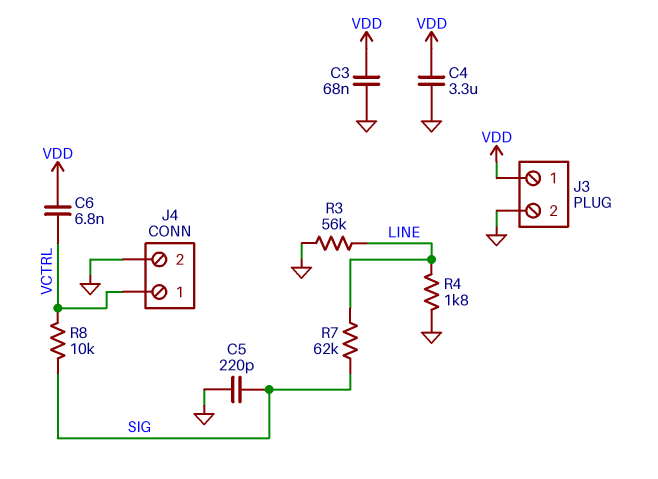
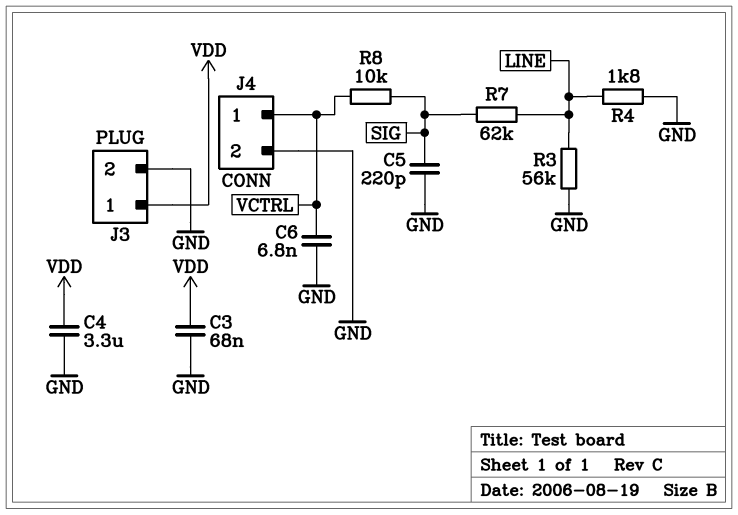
C6: 6.8nF (VCTRL, VDD) -> 6.8nF (GND, VCTRL)

